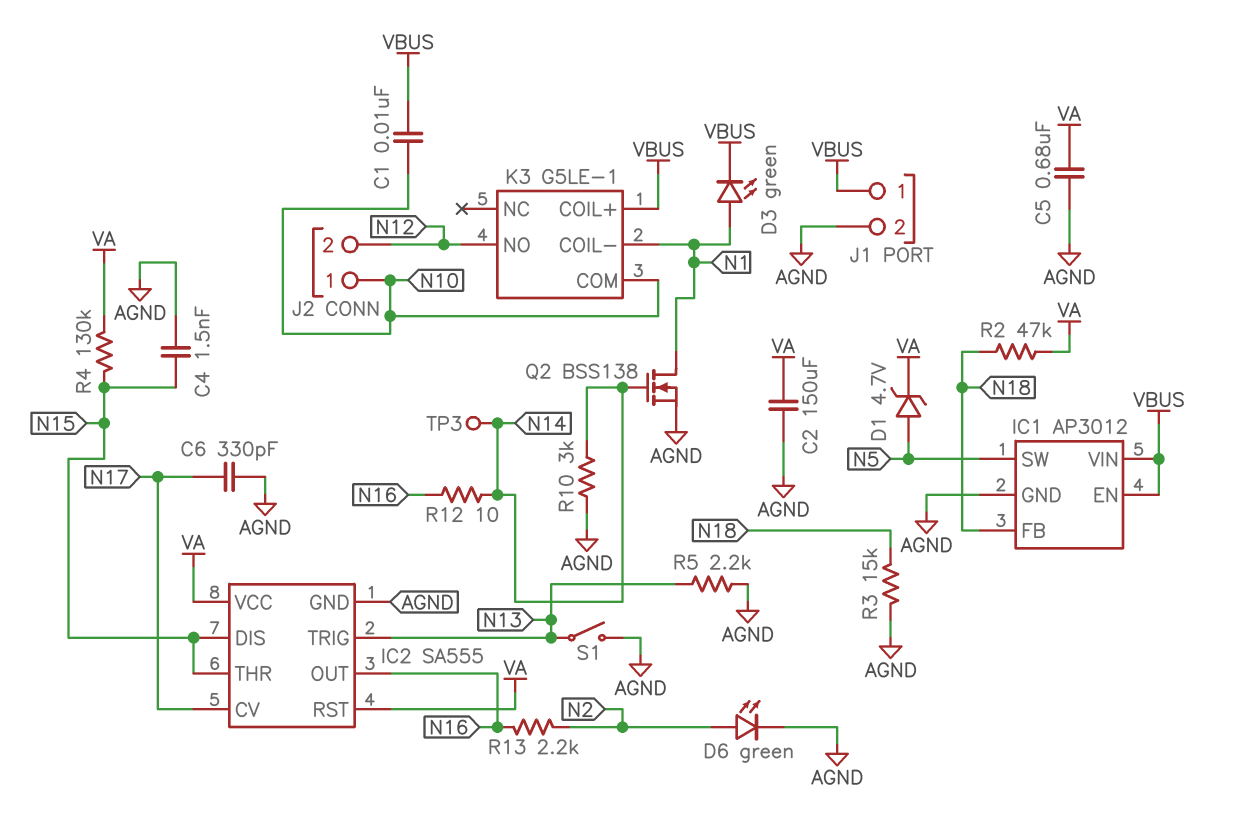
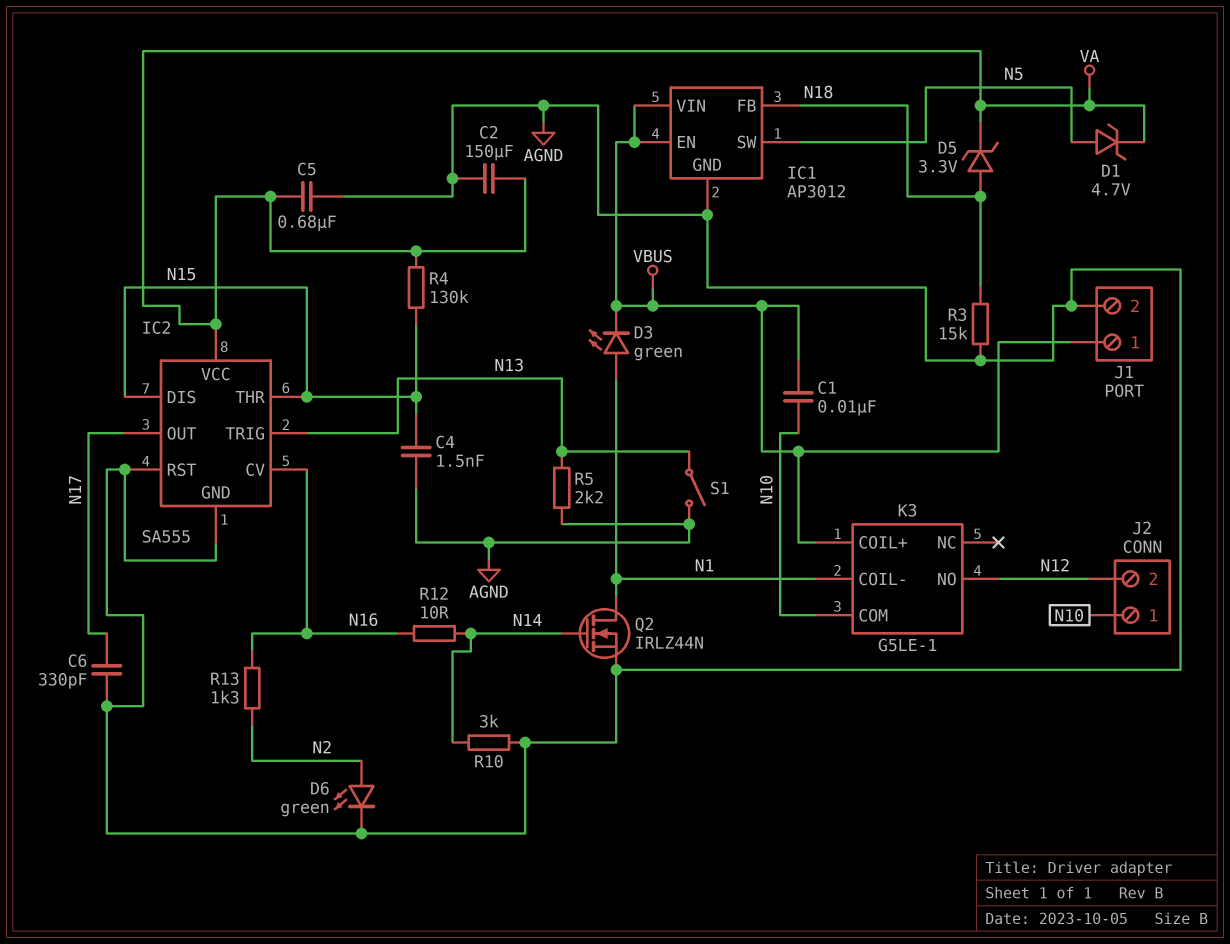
D5: none -> zener 3.3V (A N18, K VA)
IC2 pin CV: N17 -> N16
IC2 pin OUT: N16 -> N17
IC2 pin RST: VA -> AGND
Q2: NMOS BSS138 (G N14, D N1, S AGND) -> NMOS IRLZ44N (G N14, D N1, S AGND)
R2: 47k (N18, VA) -> none
R13: 2.2k (N2, N16) -> 1.3k (N2, N16)
TP3: test point (N14) -> none

